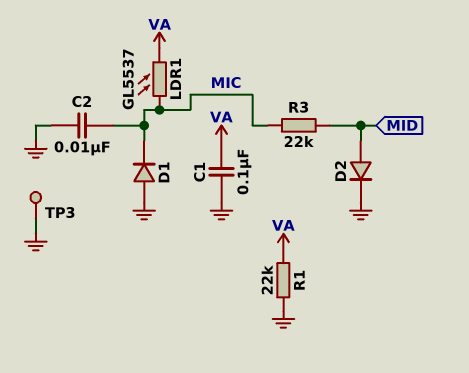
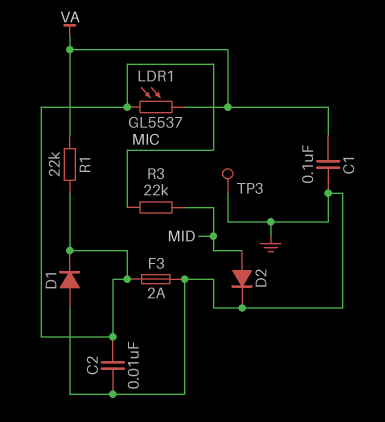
F3: none -> 2A (GND, MIC)
R1: 22k (GND, VA) -> 22k (MIC, VA)

